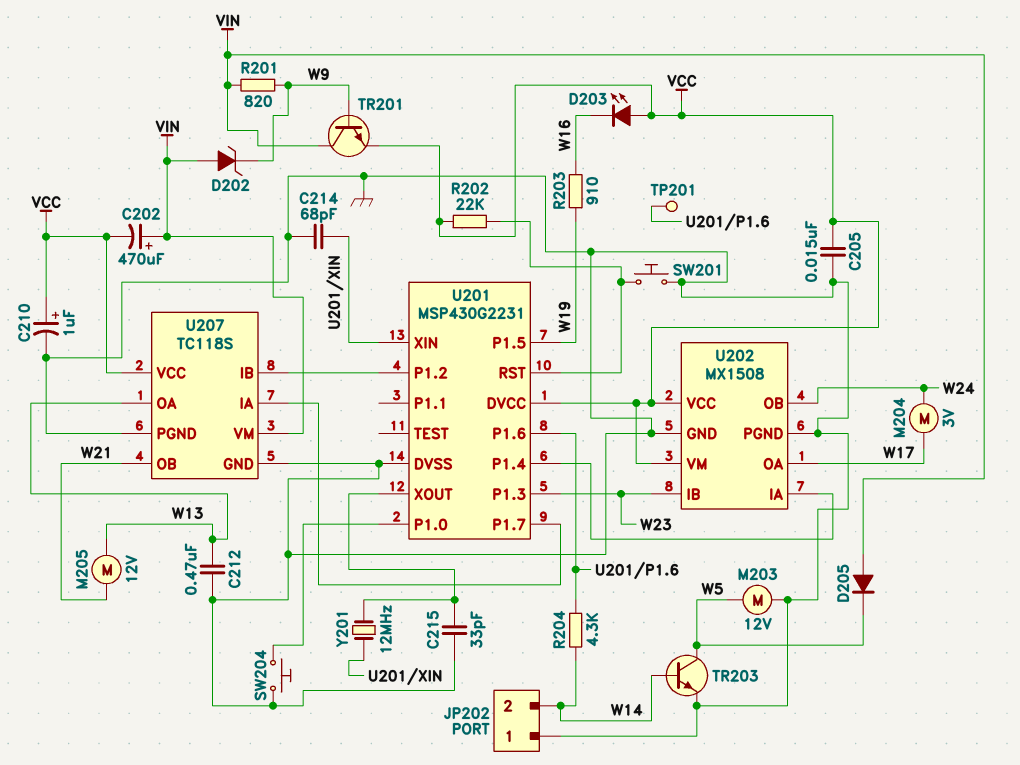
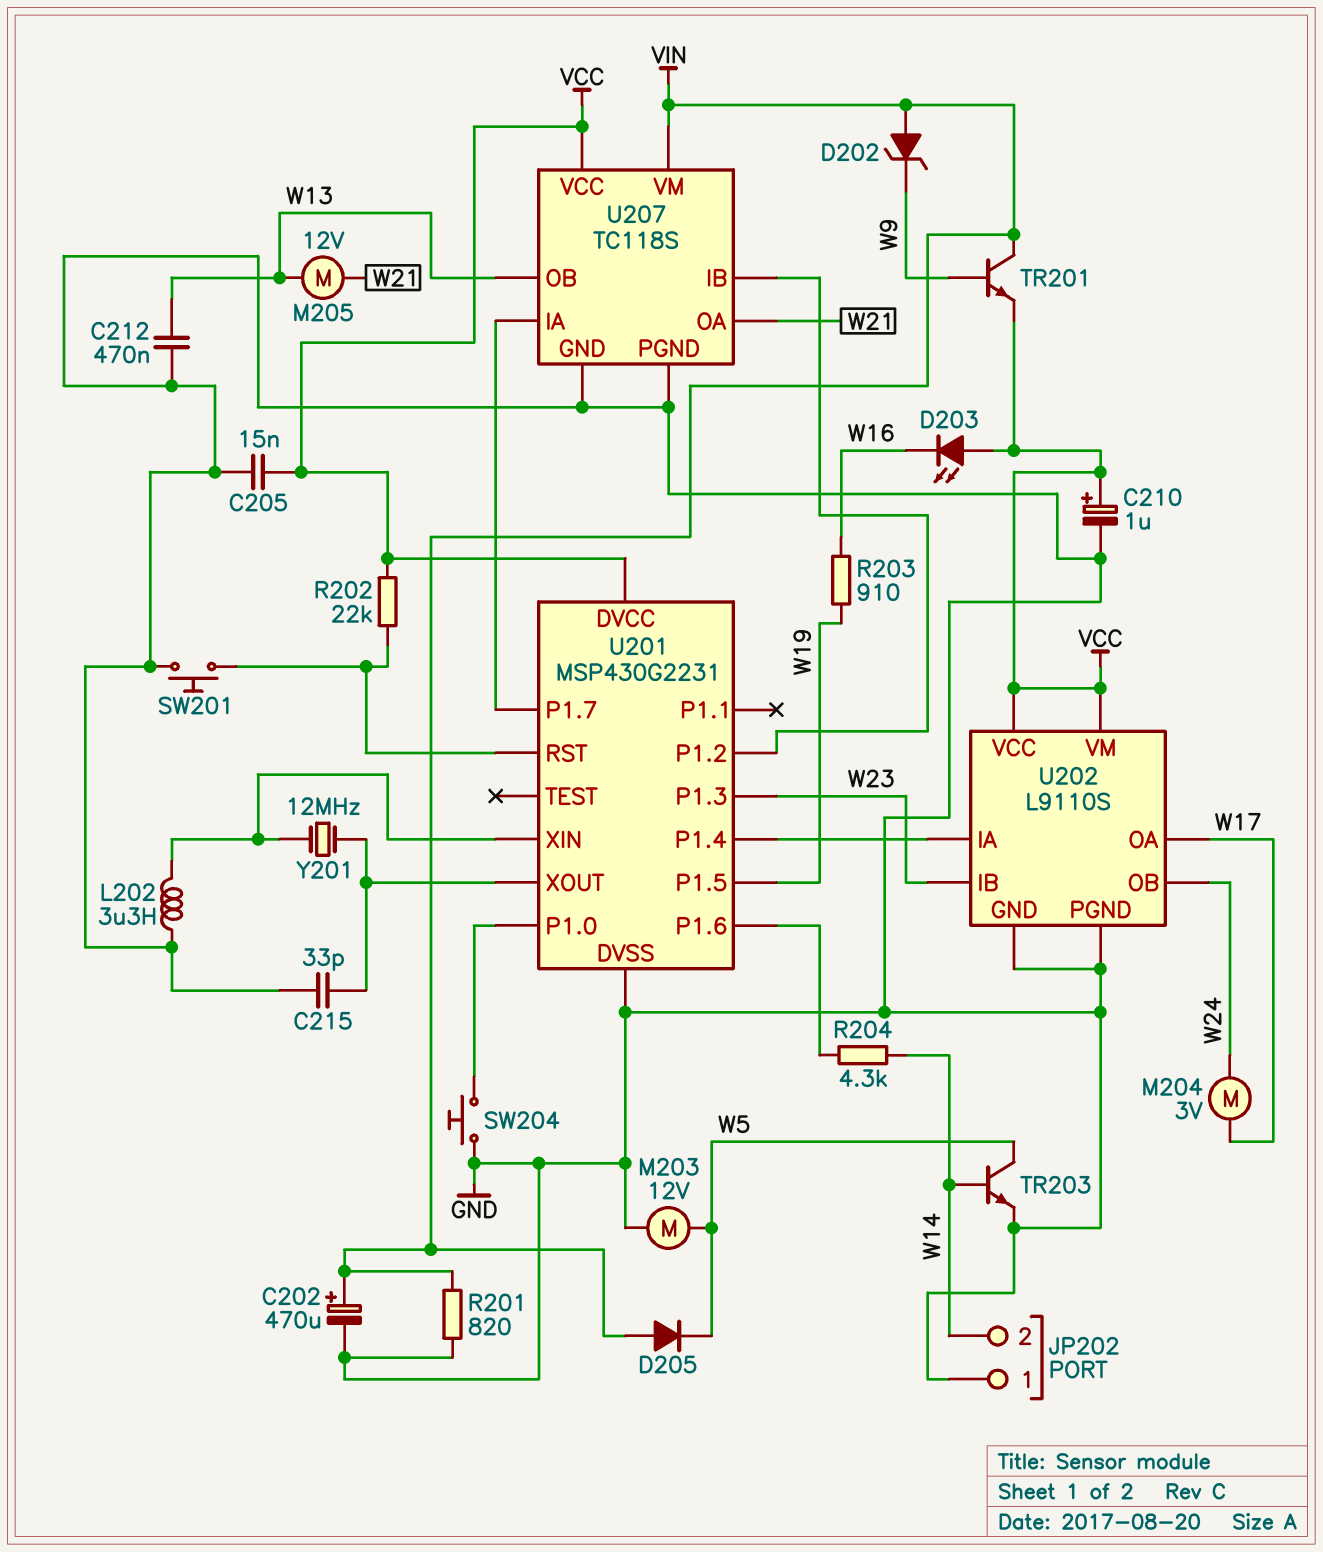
C202: 470uF (plus VIN, minus VCC) -> 470uF (plus VIN, minus GND)
C214: 68pF (GND, U201/XIN) -> none
L202: none -> 3.3uH (GND, U201/XIN)
R201: 820 (VIN, W9) -> 820 (GND, VIN)
TP201: test point (U201/P1.6) -> none
U202: MX1508 -> L9110S
U207 pin OA: W13 -> W21
U207 pin OB: W21 -> W13

